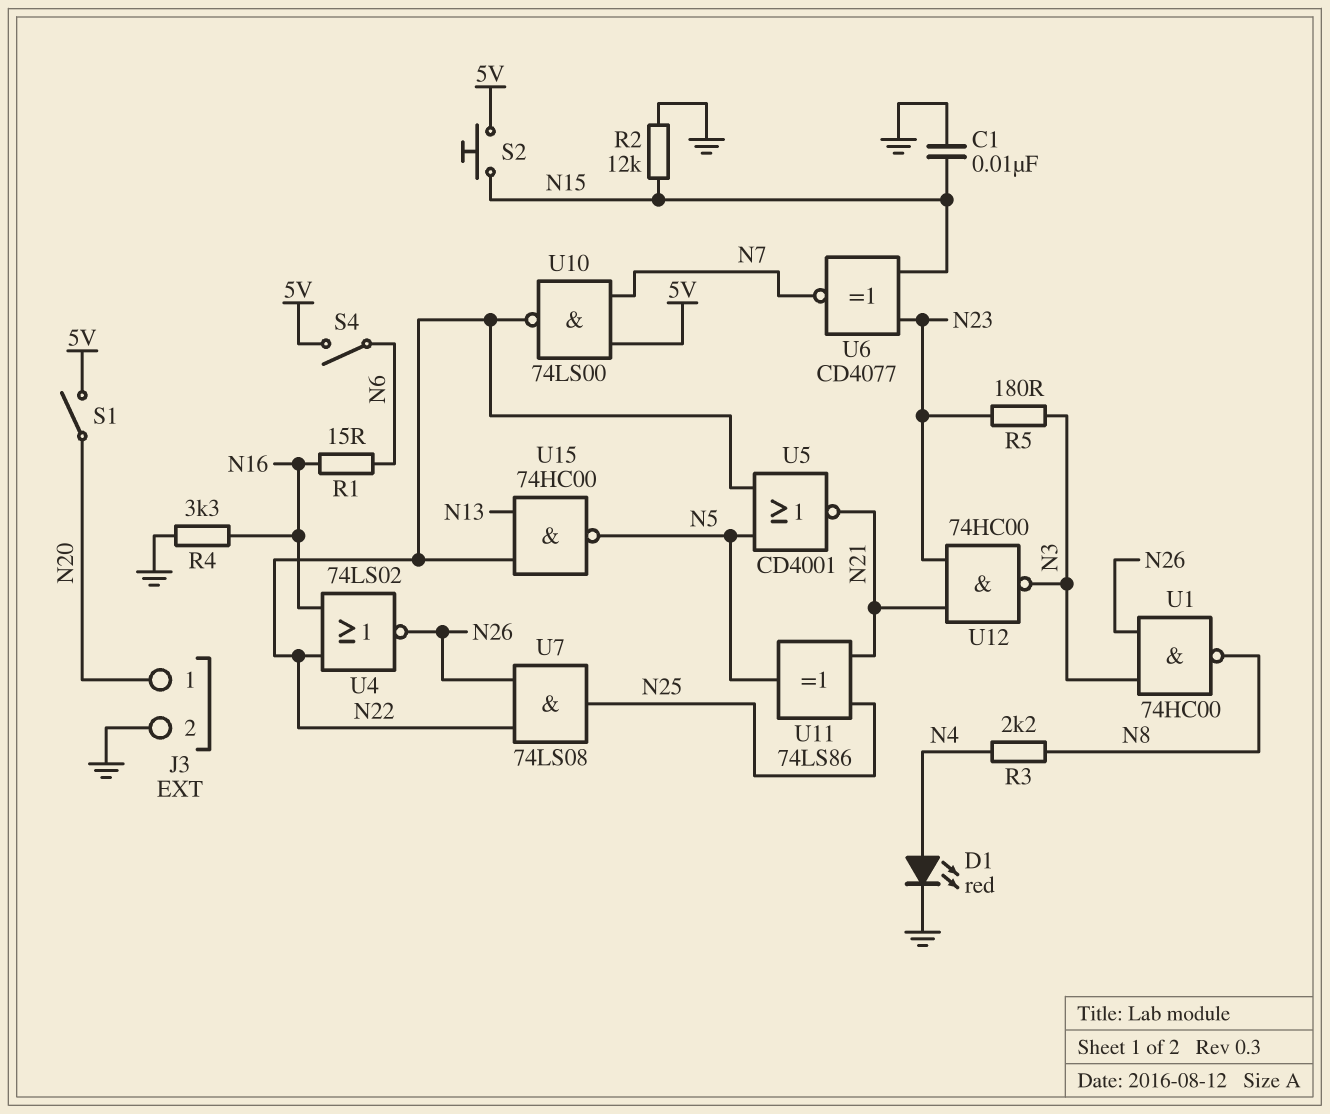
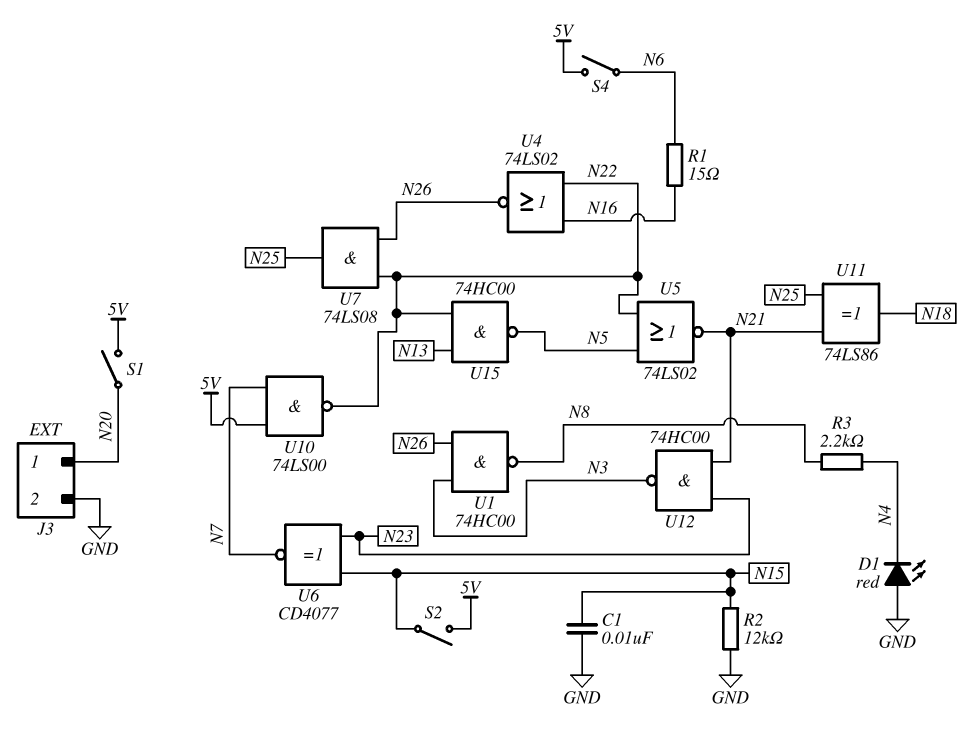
D1: LED red (A N4, K GND) -> LED red (A GND, K N4)
R4: 3.3k (GND, N16) -> none
R5: 180 (N3, N23) -> none
S2: button (5V, N15) -> switch (5V, N15)
U5: NOR CD4001 (in N5, in N22, out N21) -> NOR 74LS02 (in N5, in N22, out N21)
U11: XOR 74LS86 (in N21, in N25, out N5) -> XOR 74LS86 (in N21, in N25, out N18)

